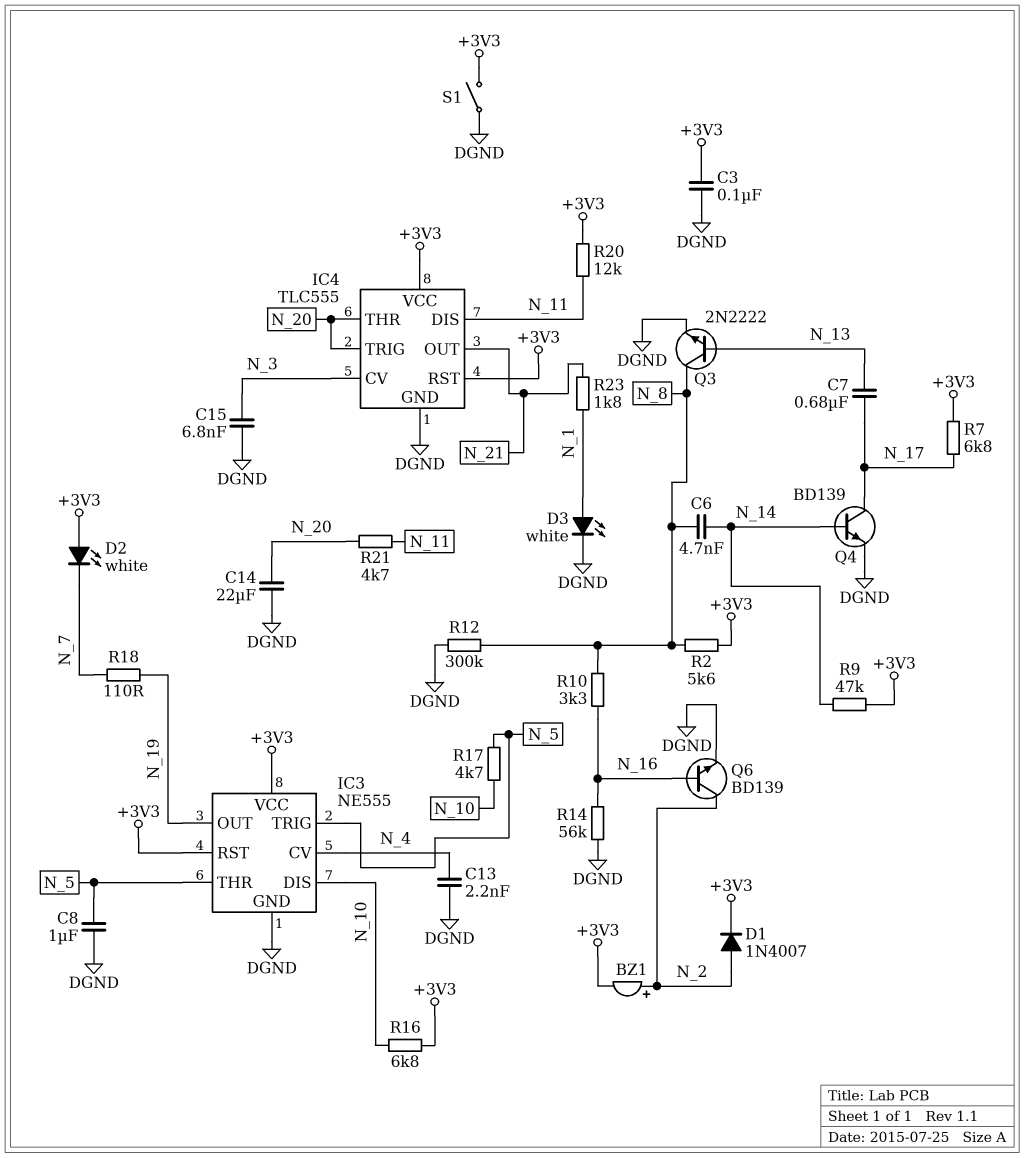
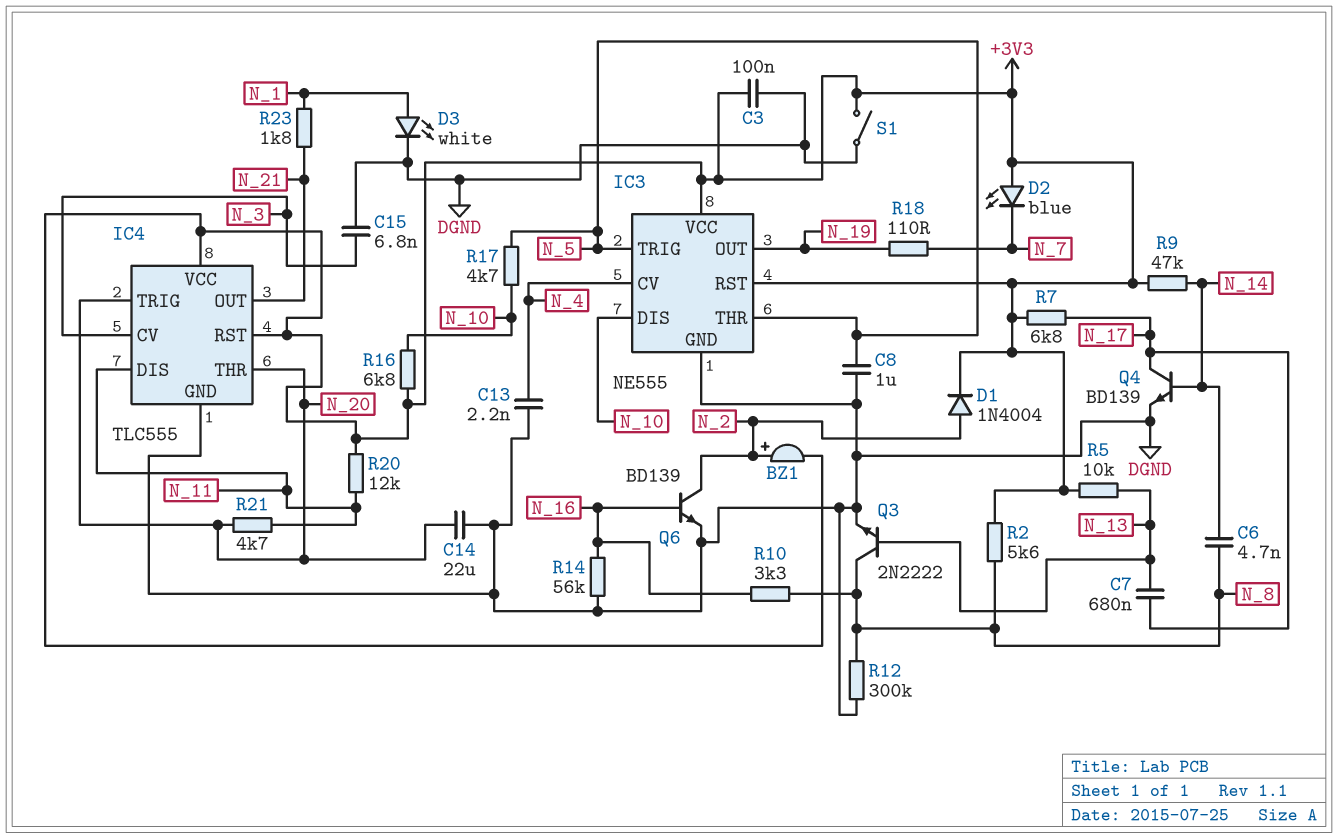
D1: diode 1N4007 (A N_2, K +3V3) -> diode 1N4004 (A N_2, K +3V3)
D2: LED white (A +3V3, K N_7) -> LED blue (A +3V3, K N_7)
R5: none -> 10k (+3V3, N_13)

